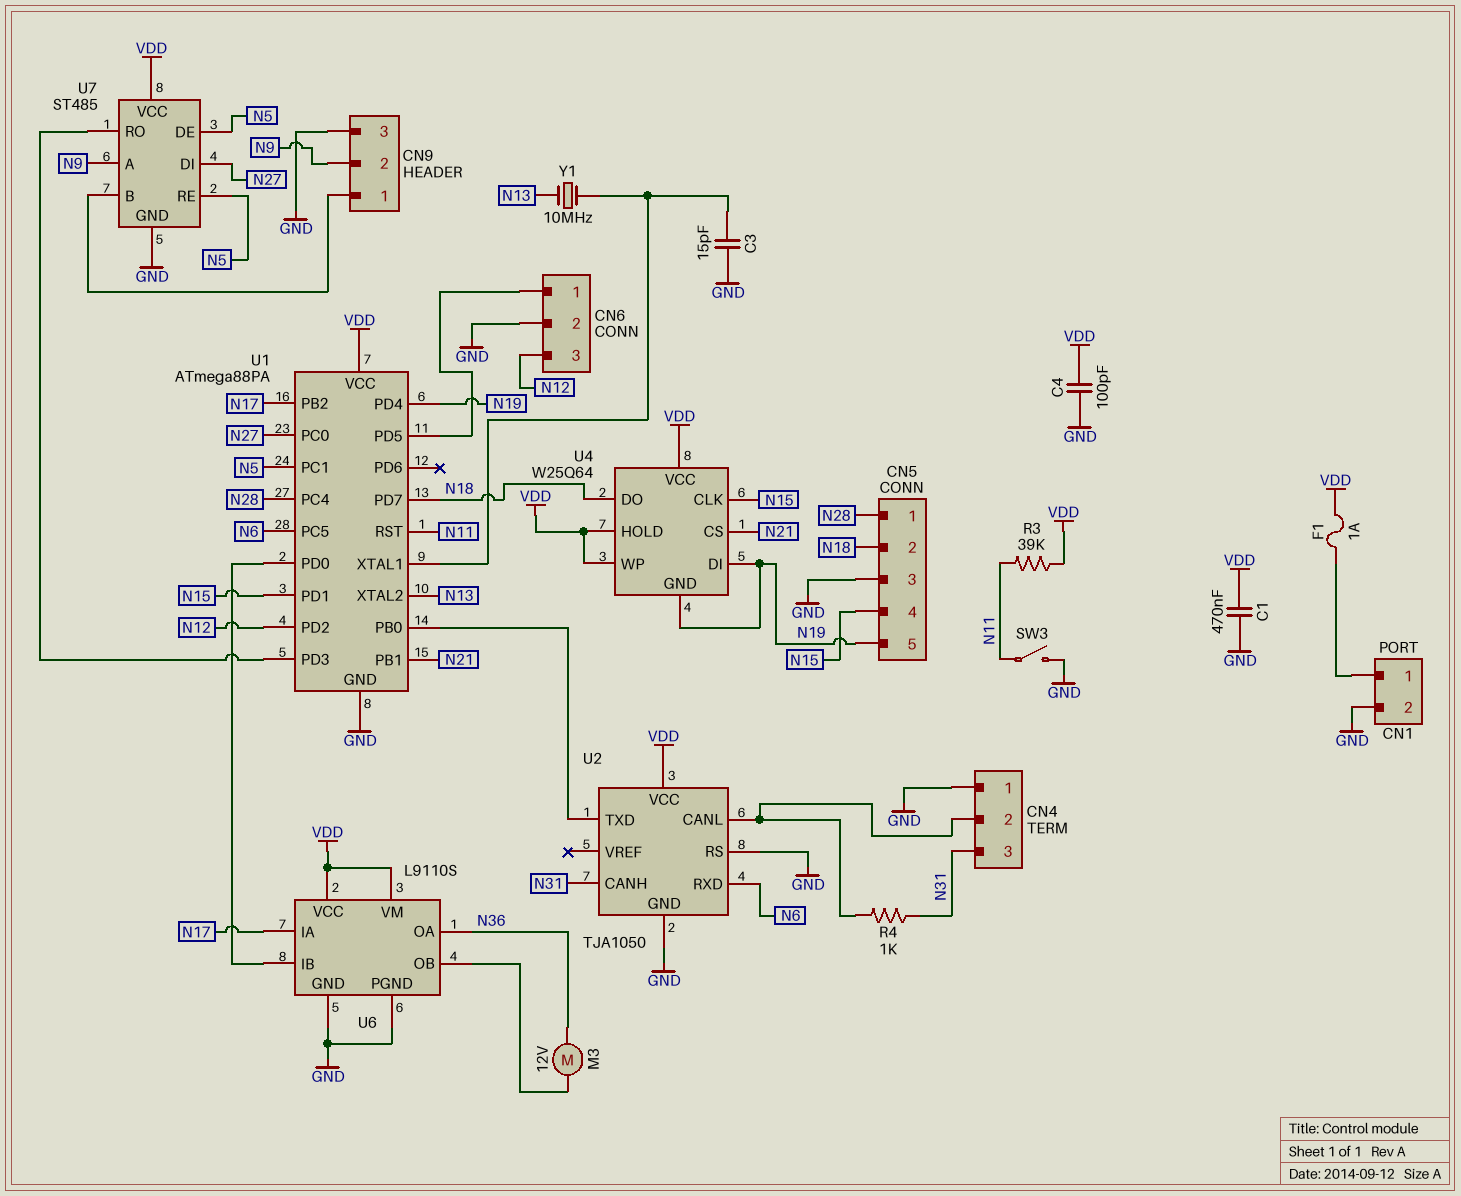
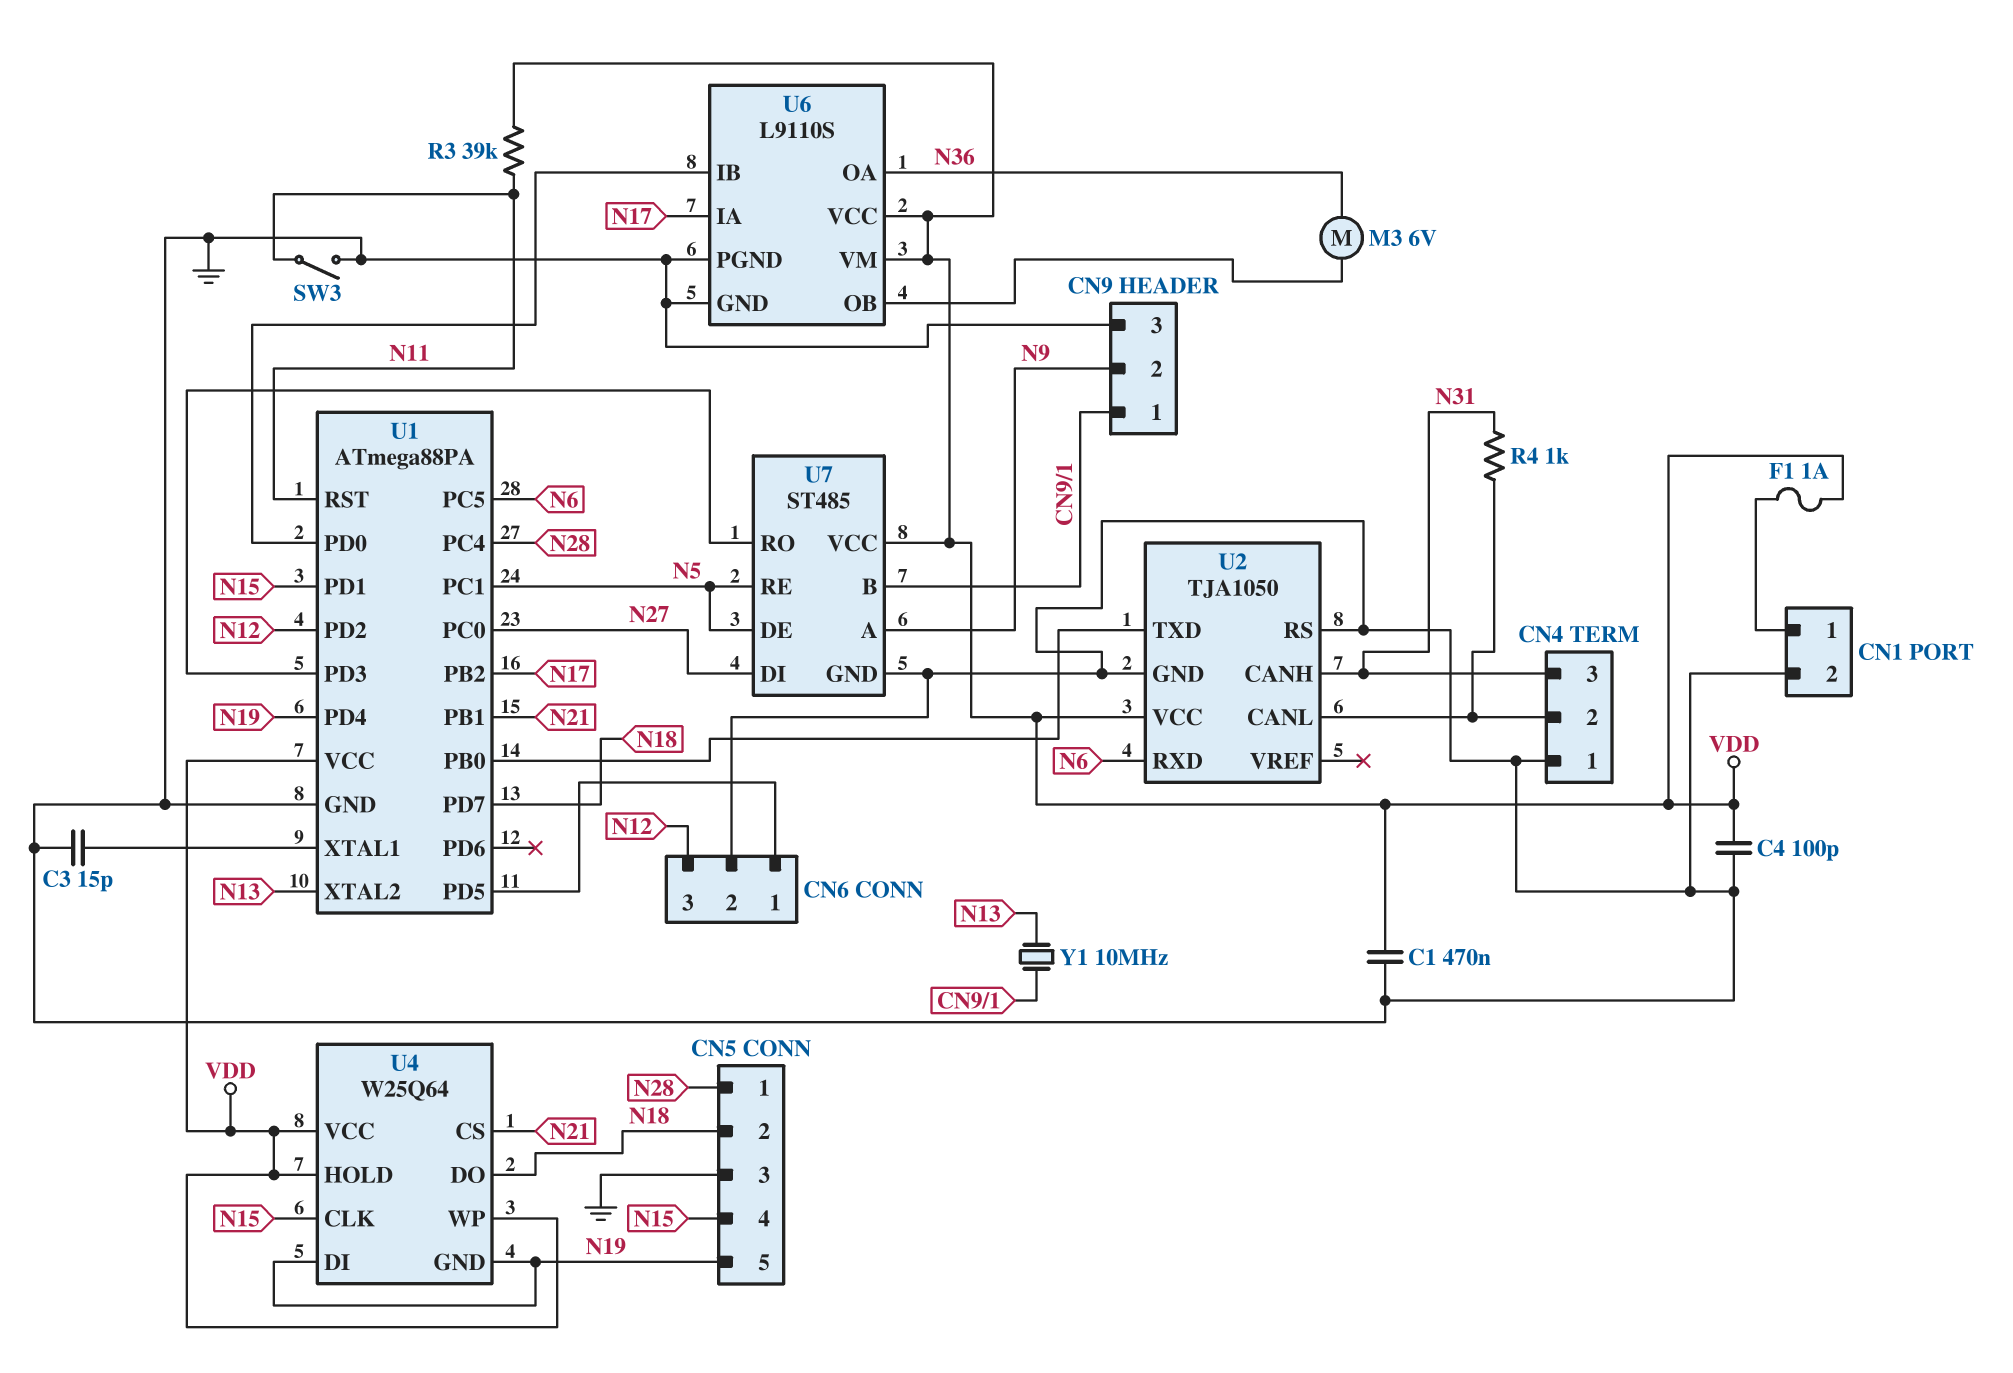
M3: motor 12V (N36, U6/OB) -> motor 6V (N36, U6/OB)
Y1: 10MHz (N13, U1/XTAL1) -> 10MHz (CN9/1, N13)

